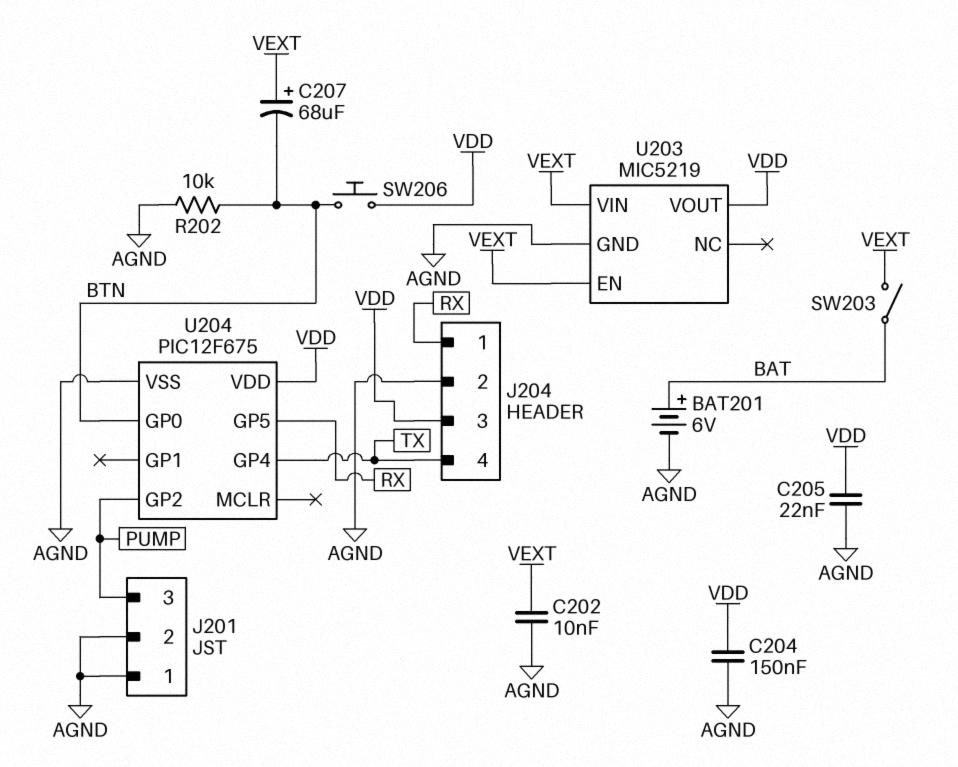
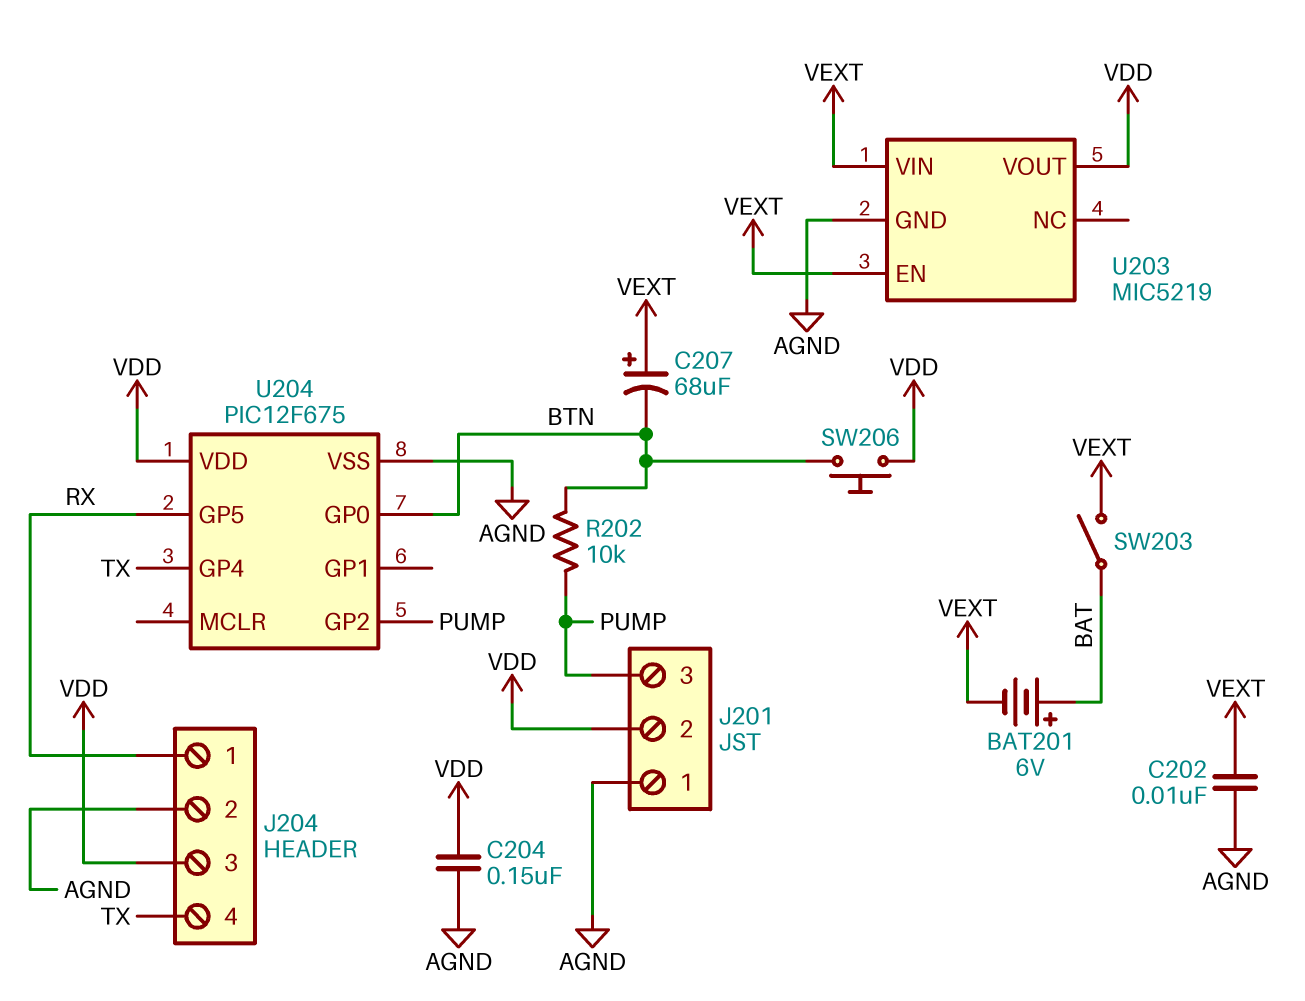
BAT201: 6V (plus BAT, minus AGND) -> 6V (plus BAT, minus VEXT)
C205: 22nF (AGND, VDD) -> none
J201 pin 2: AGND -> VDD
R202: 10k (AGND, BTN) -> 10k (BTN, PUMP)

